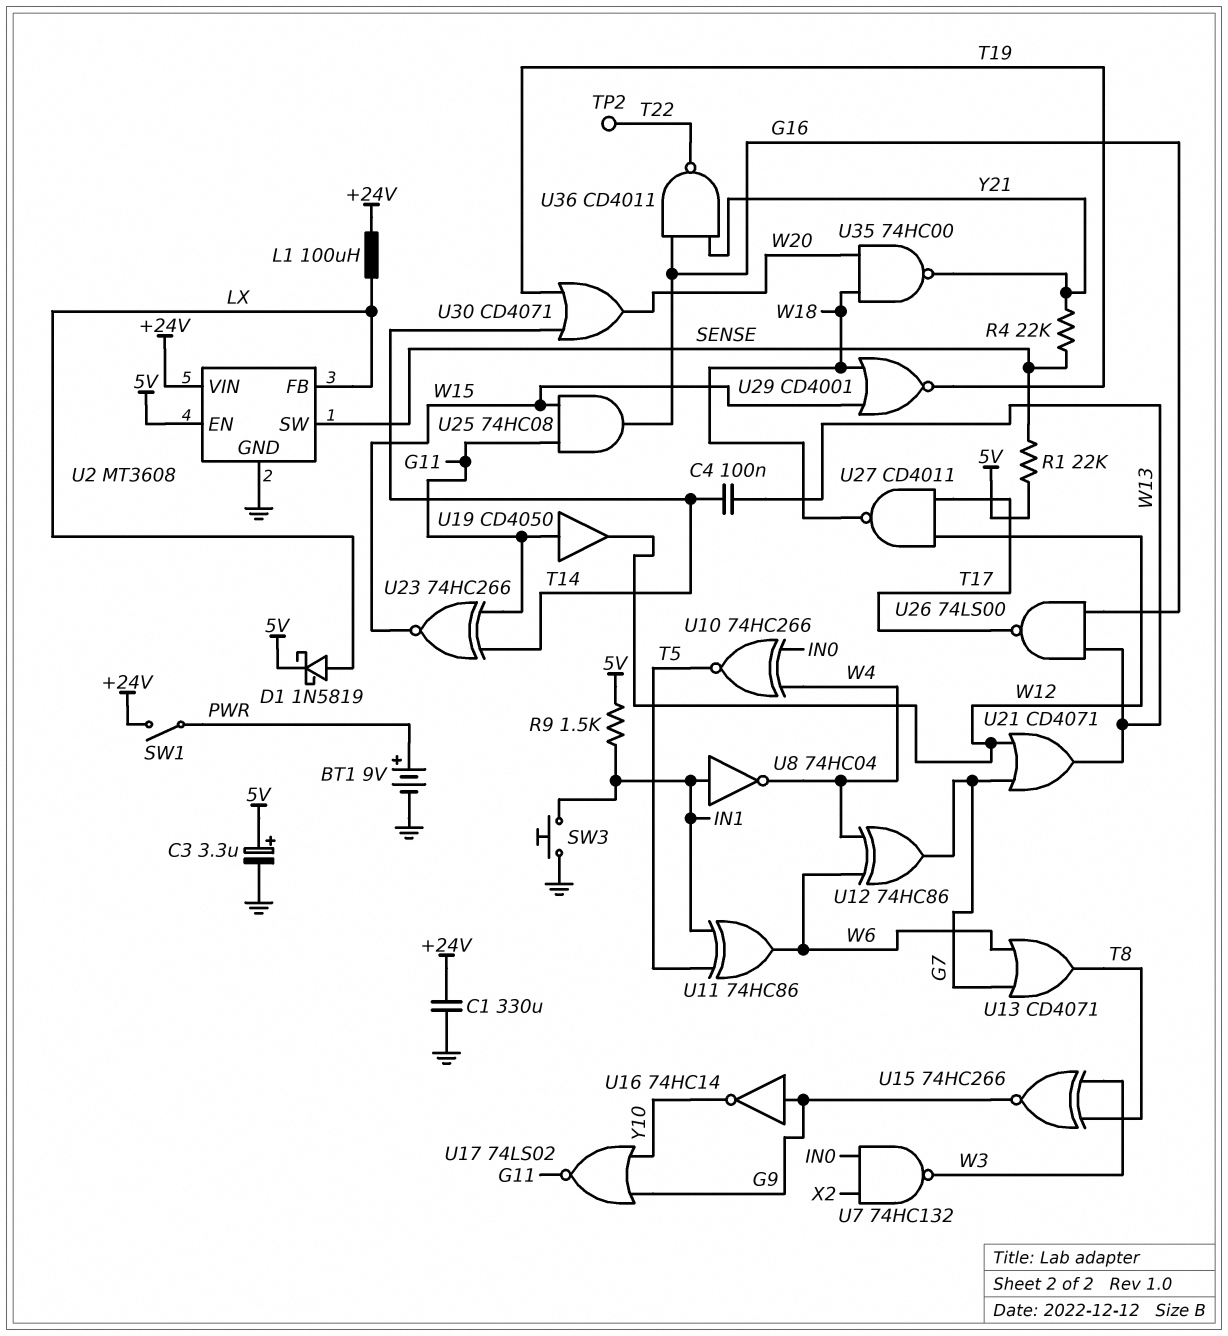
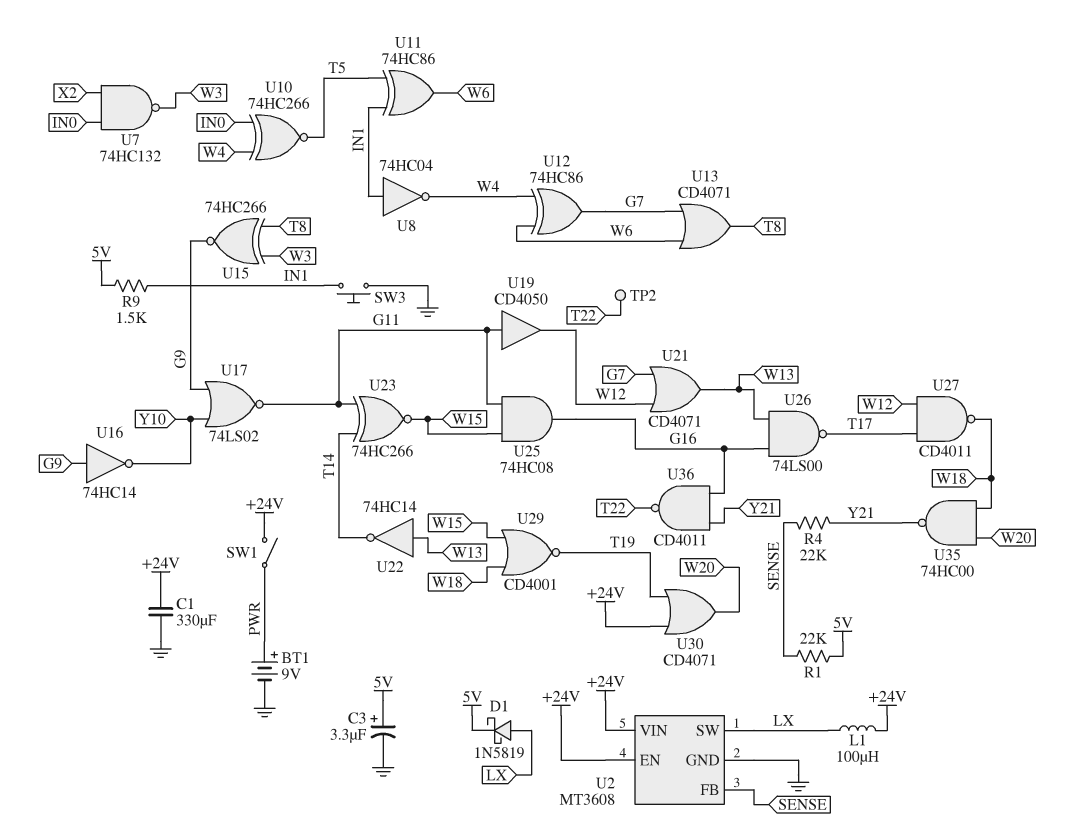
C4: 100nF (T14, W13) -> none
U2 pin EN: 5V -> +24V
U2 pin FB: LX -> SENSE
U2 pin SW: SENSE -> LX
U22: none -> NOT 74HC14 (in W13, out T14)
U30: OR CD4071 (in T14, in T19, out W20) -> OR CD4071 (in +24V, in T19, out W20)

